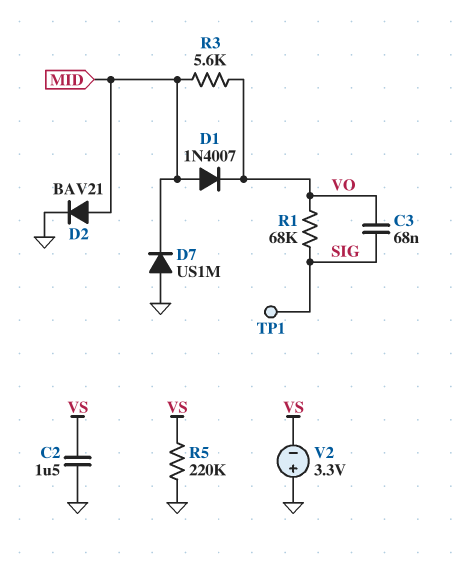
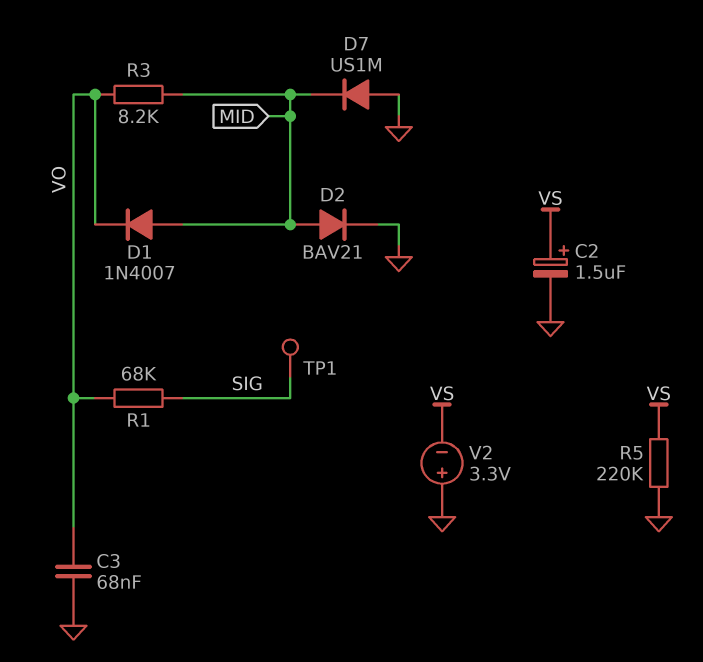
C2: 1.5uF (GND, VS) -> 1.5uF (plus VS, minus GND)
C3: 68nF (SIG, VO) -> 68nF (GND, VO)
R3: 5.6k (MID, VO) -> 8.2k (MID, VO)

